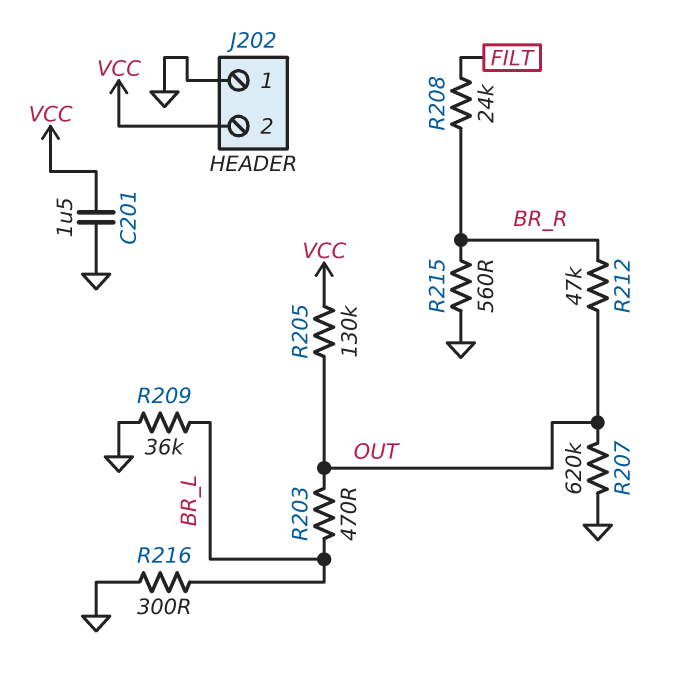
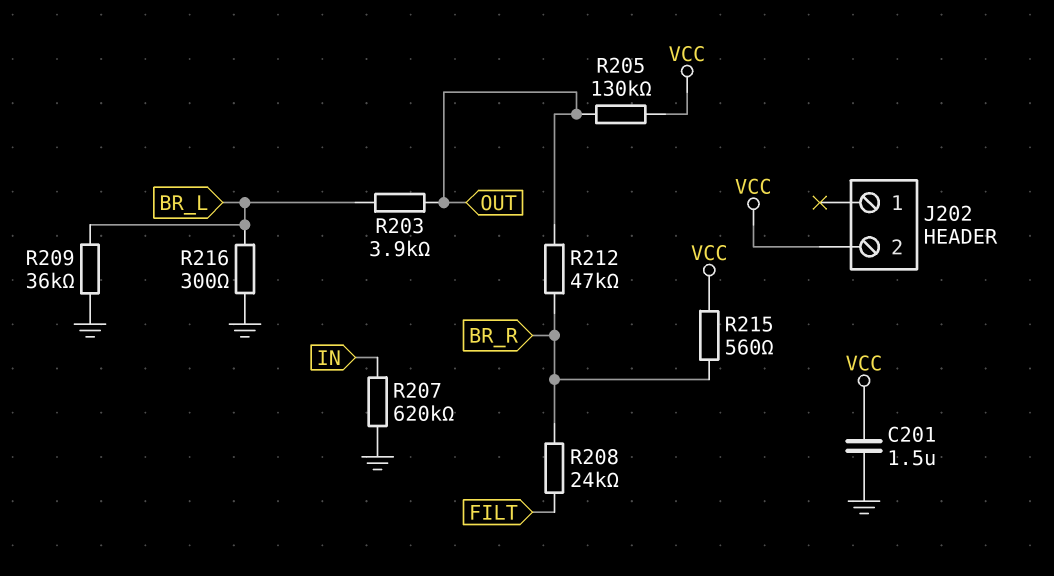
J202 pin 1: GND -> none
R203: 470 (BR_L, OUT) -> 3.9k (BR_L, OUT)
R207: 620k (GND, OUT) -> 620k (GND, IN)
R215: 560 (BR_R, GND) -> 560 (BR_R, VCC)

